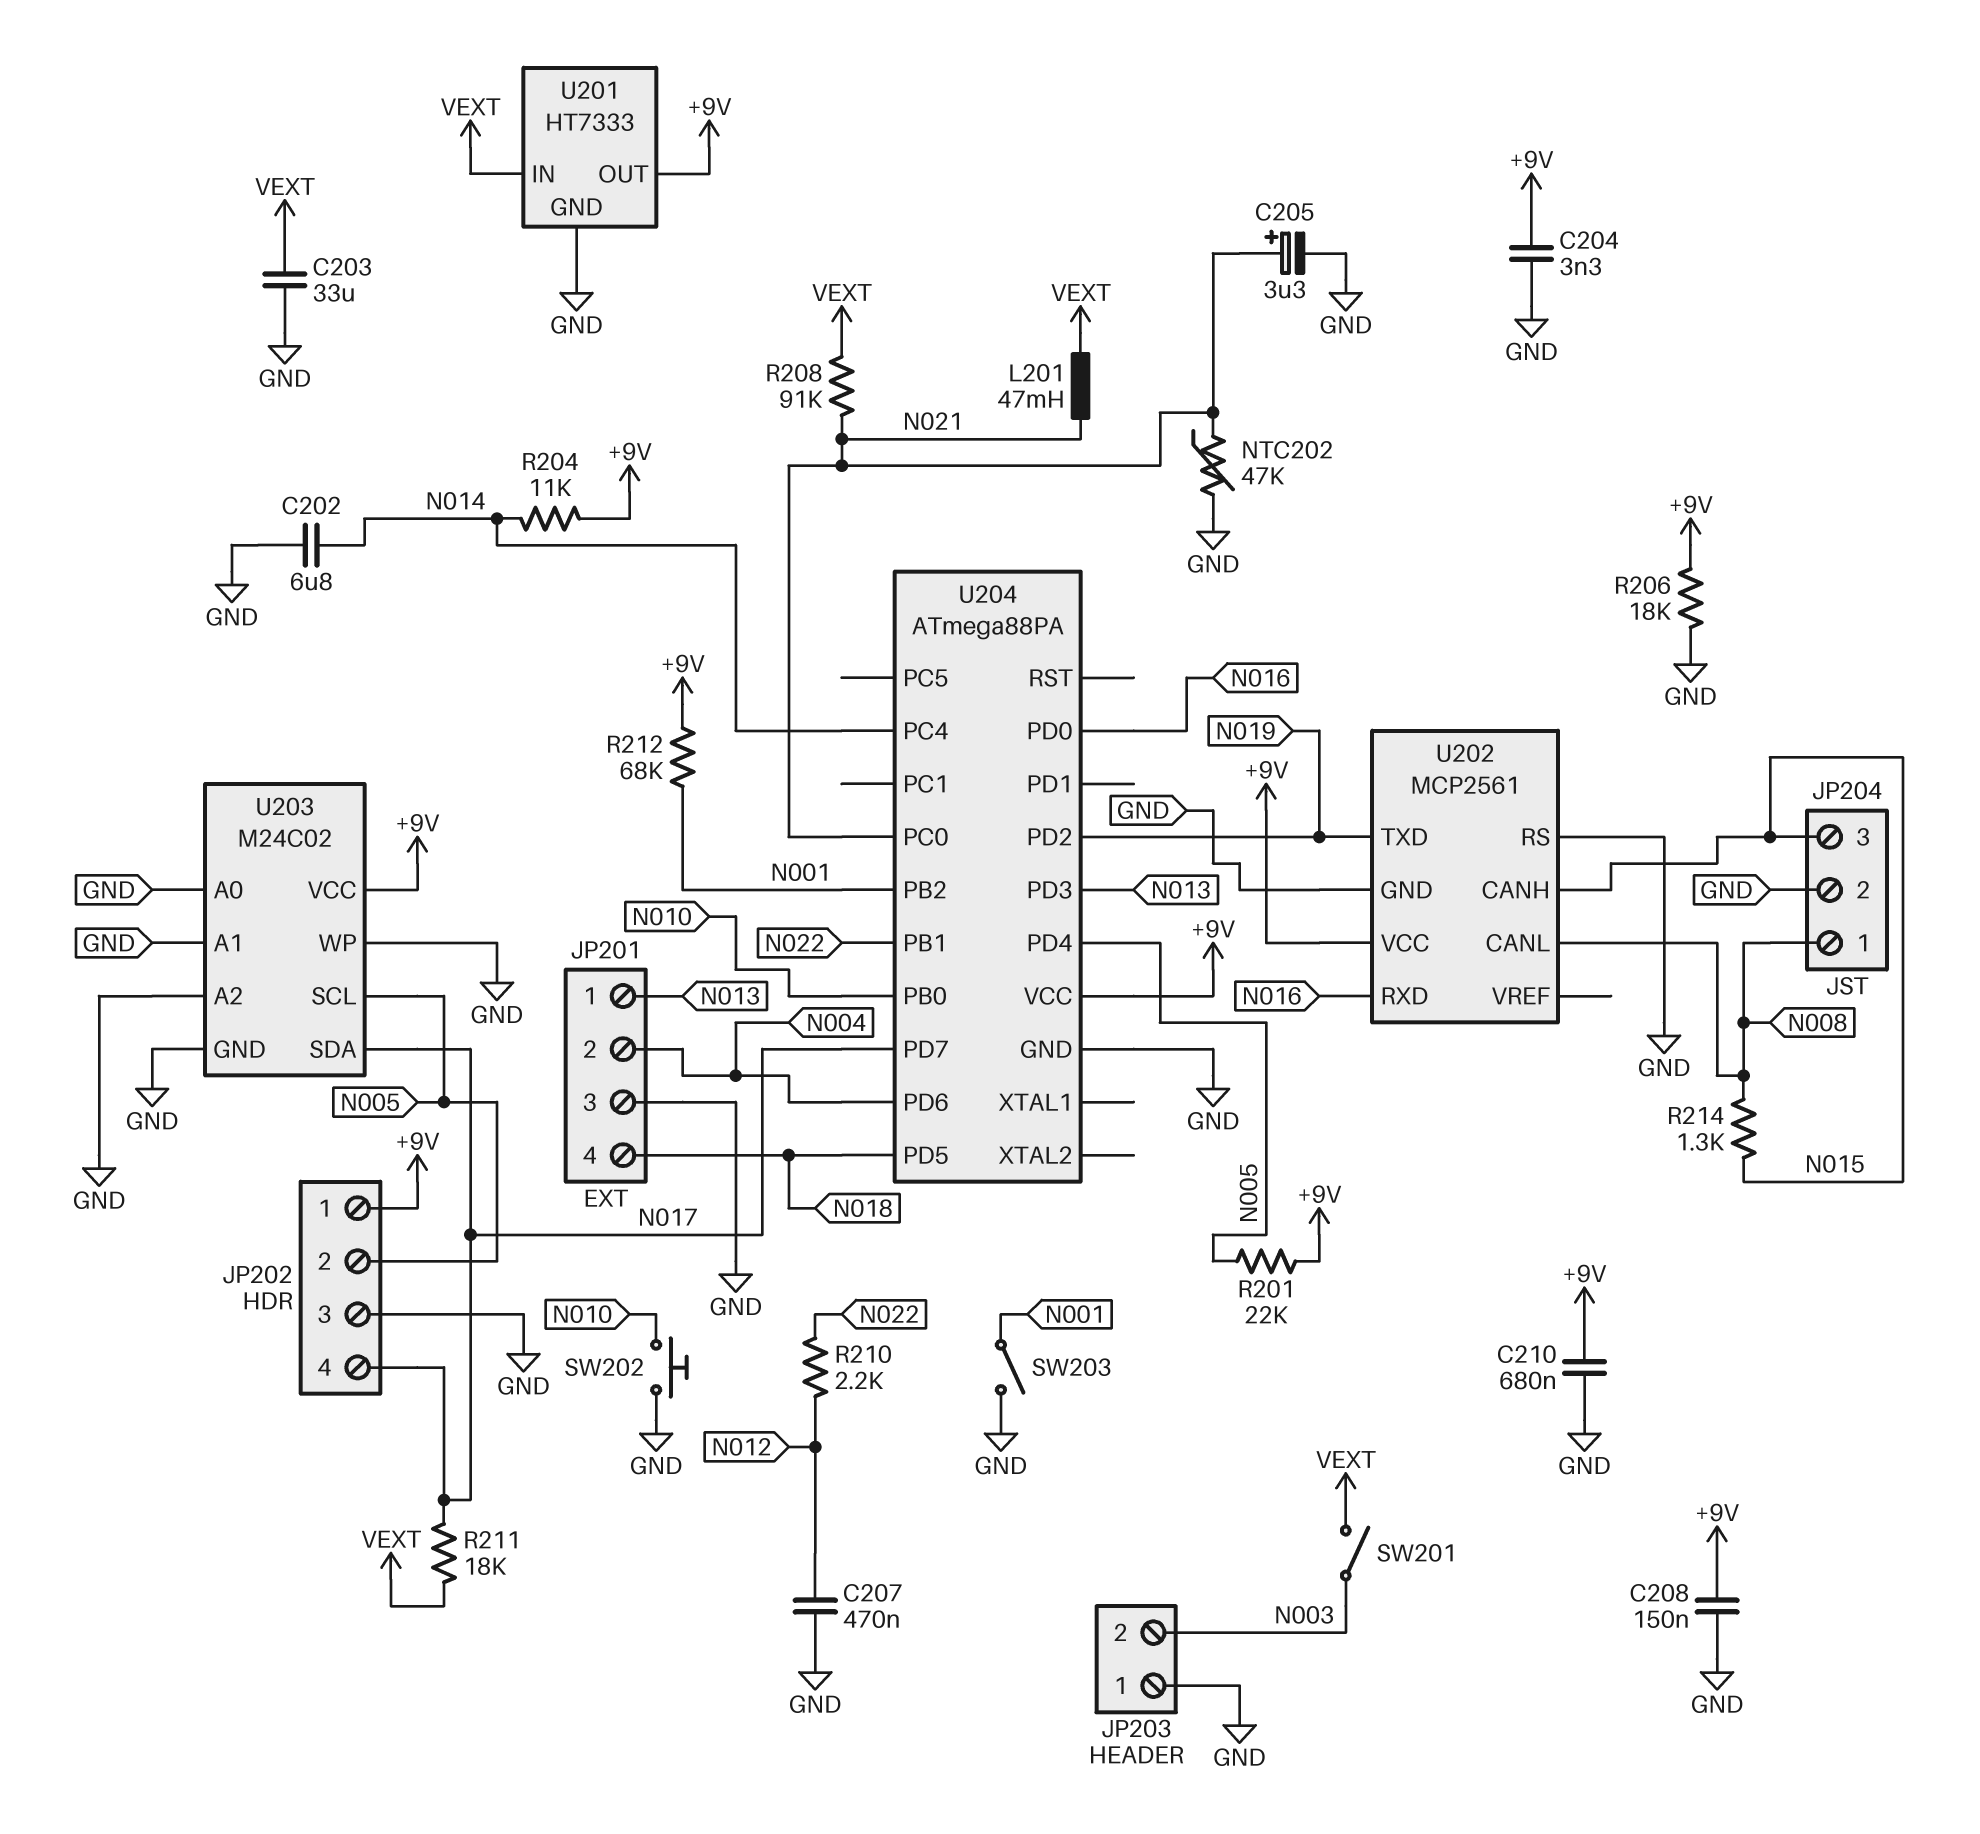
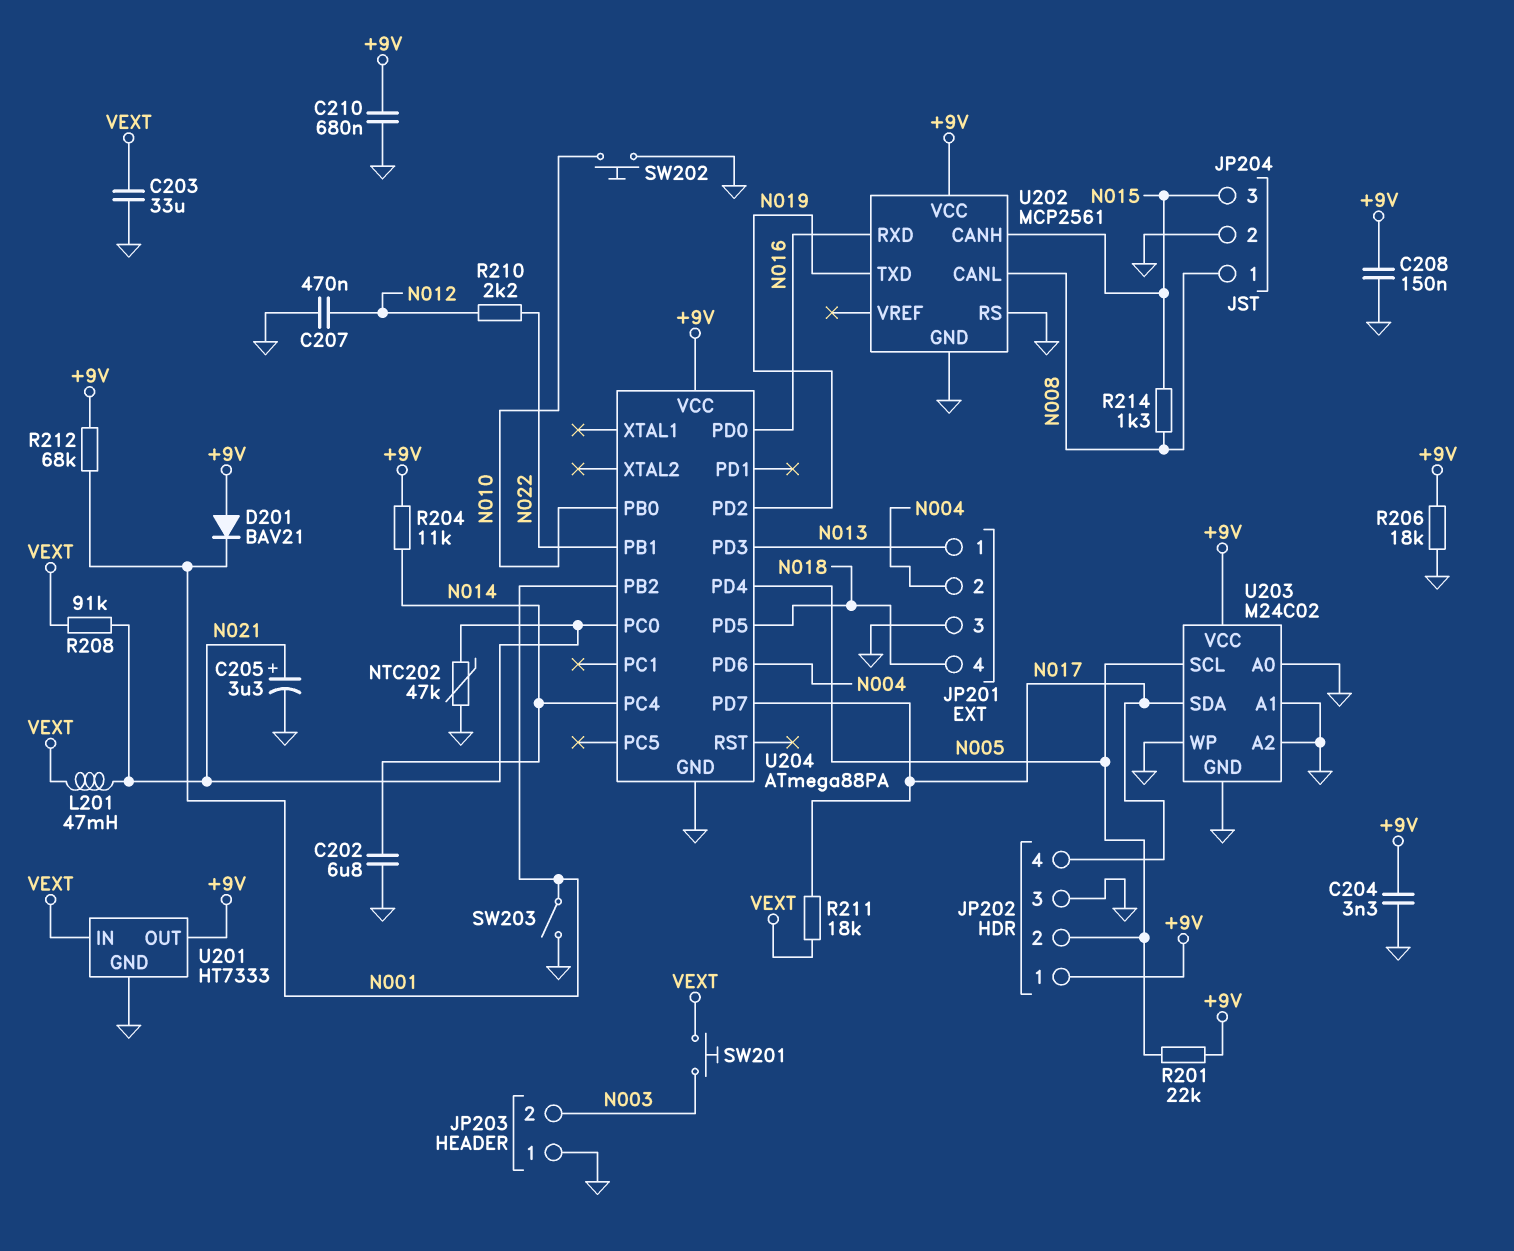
D201: none -> diode BAV21 (A +9V, K N001)
SW201: switch (N003, VEXT) -> button (N003, VEXT)

